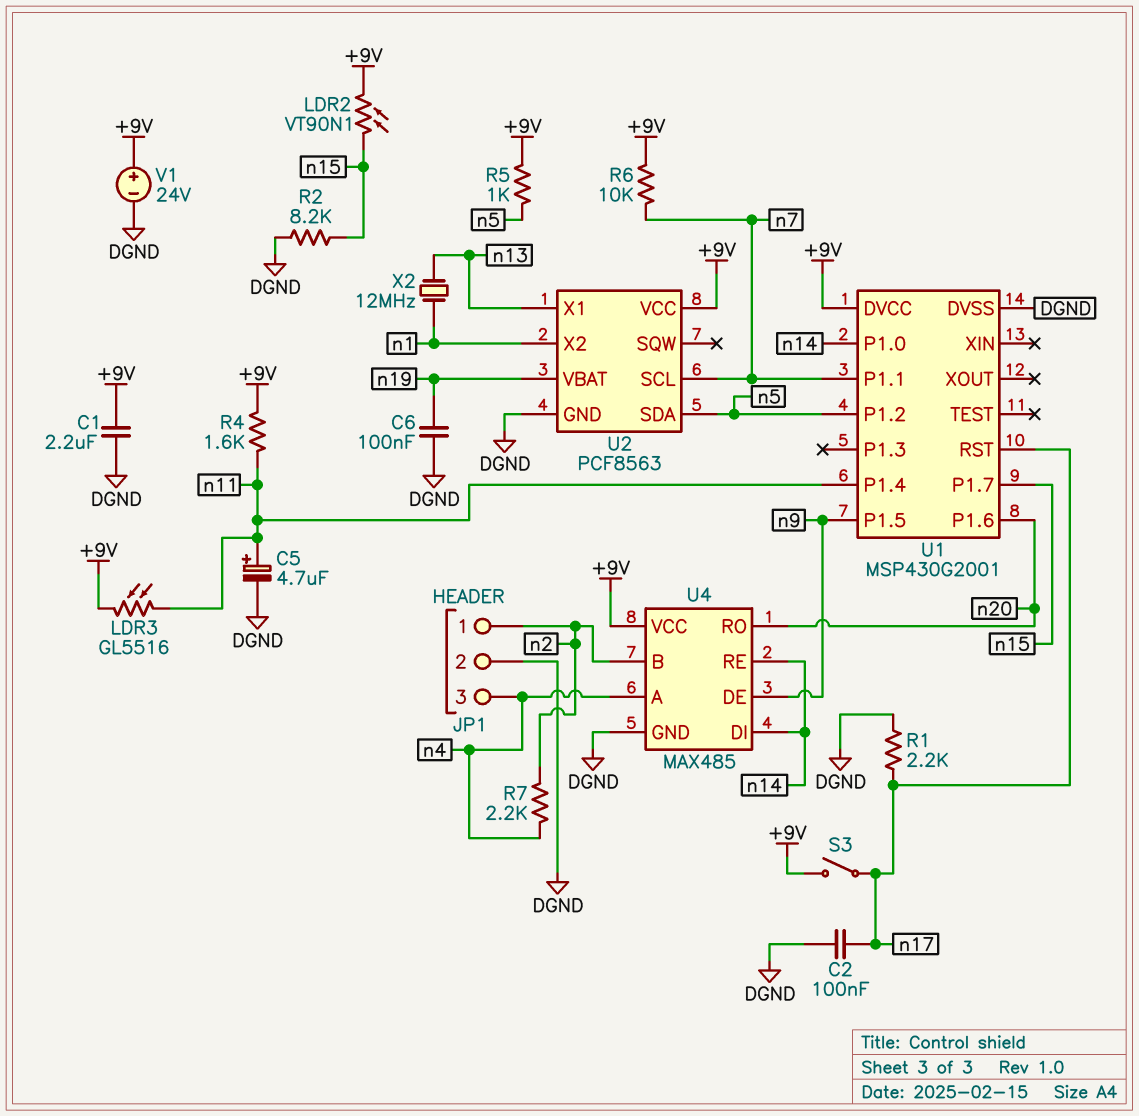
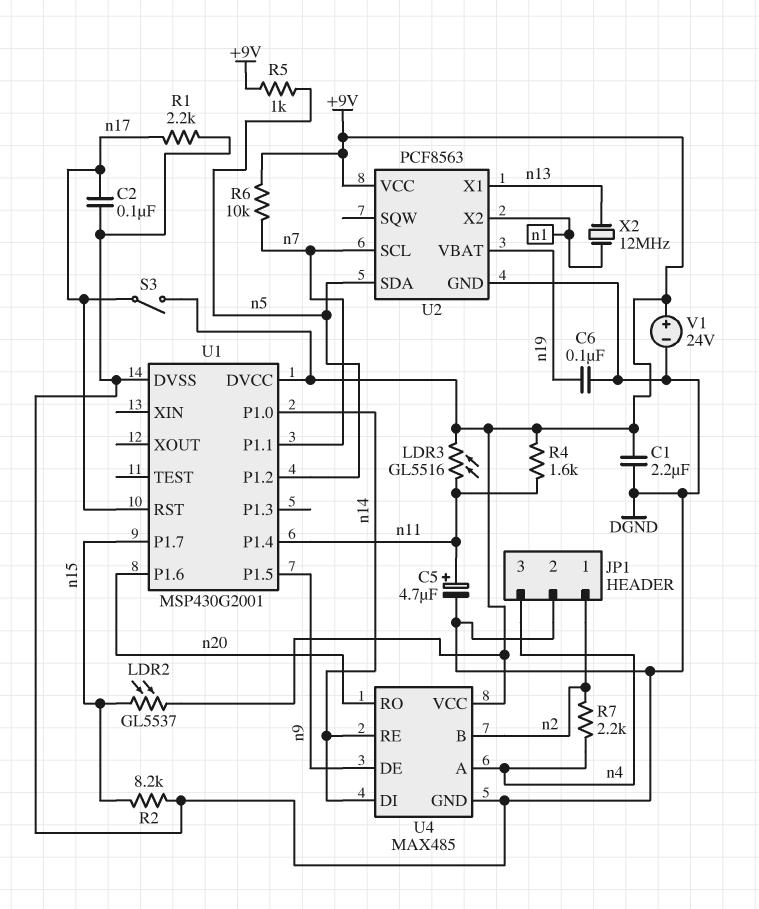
LDR2: VT90N1 (+9V, n15) -> GL5537 (+9V, n15)

